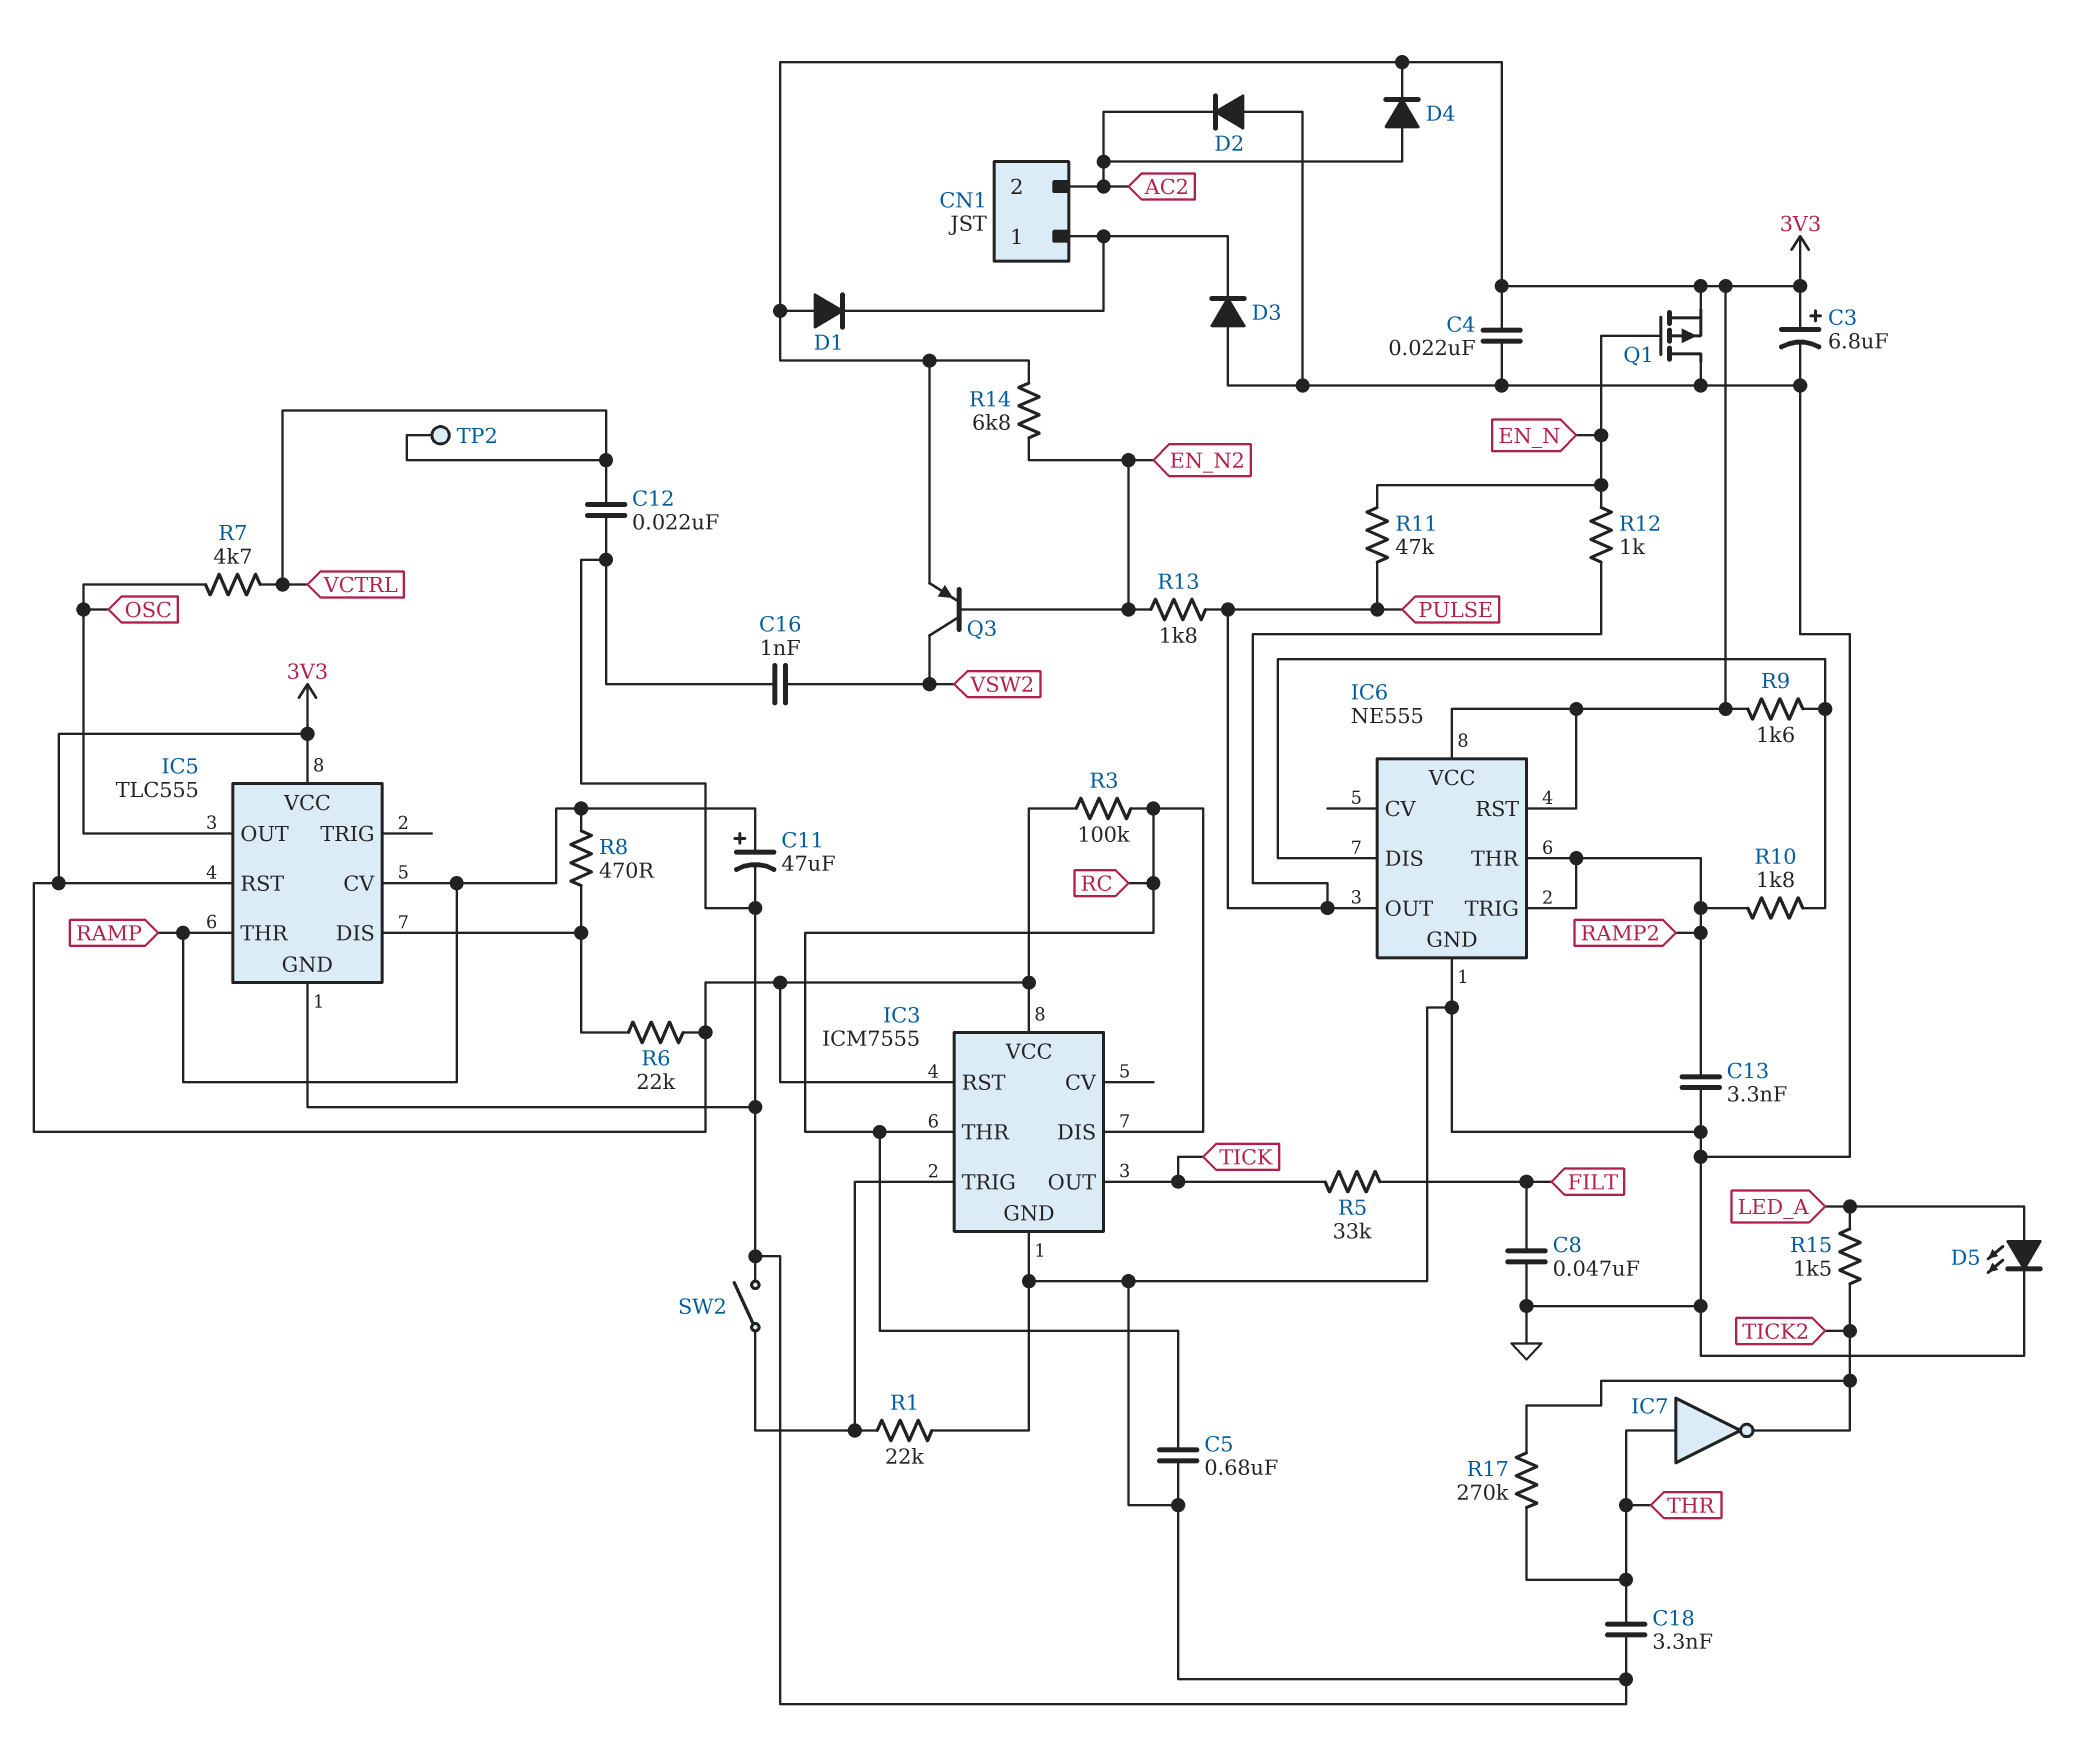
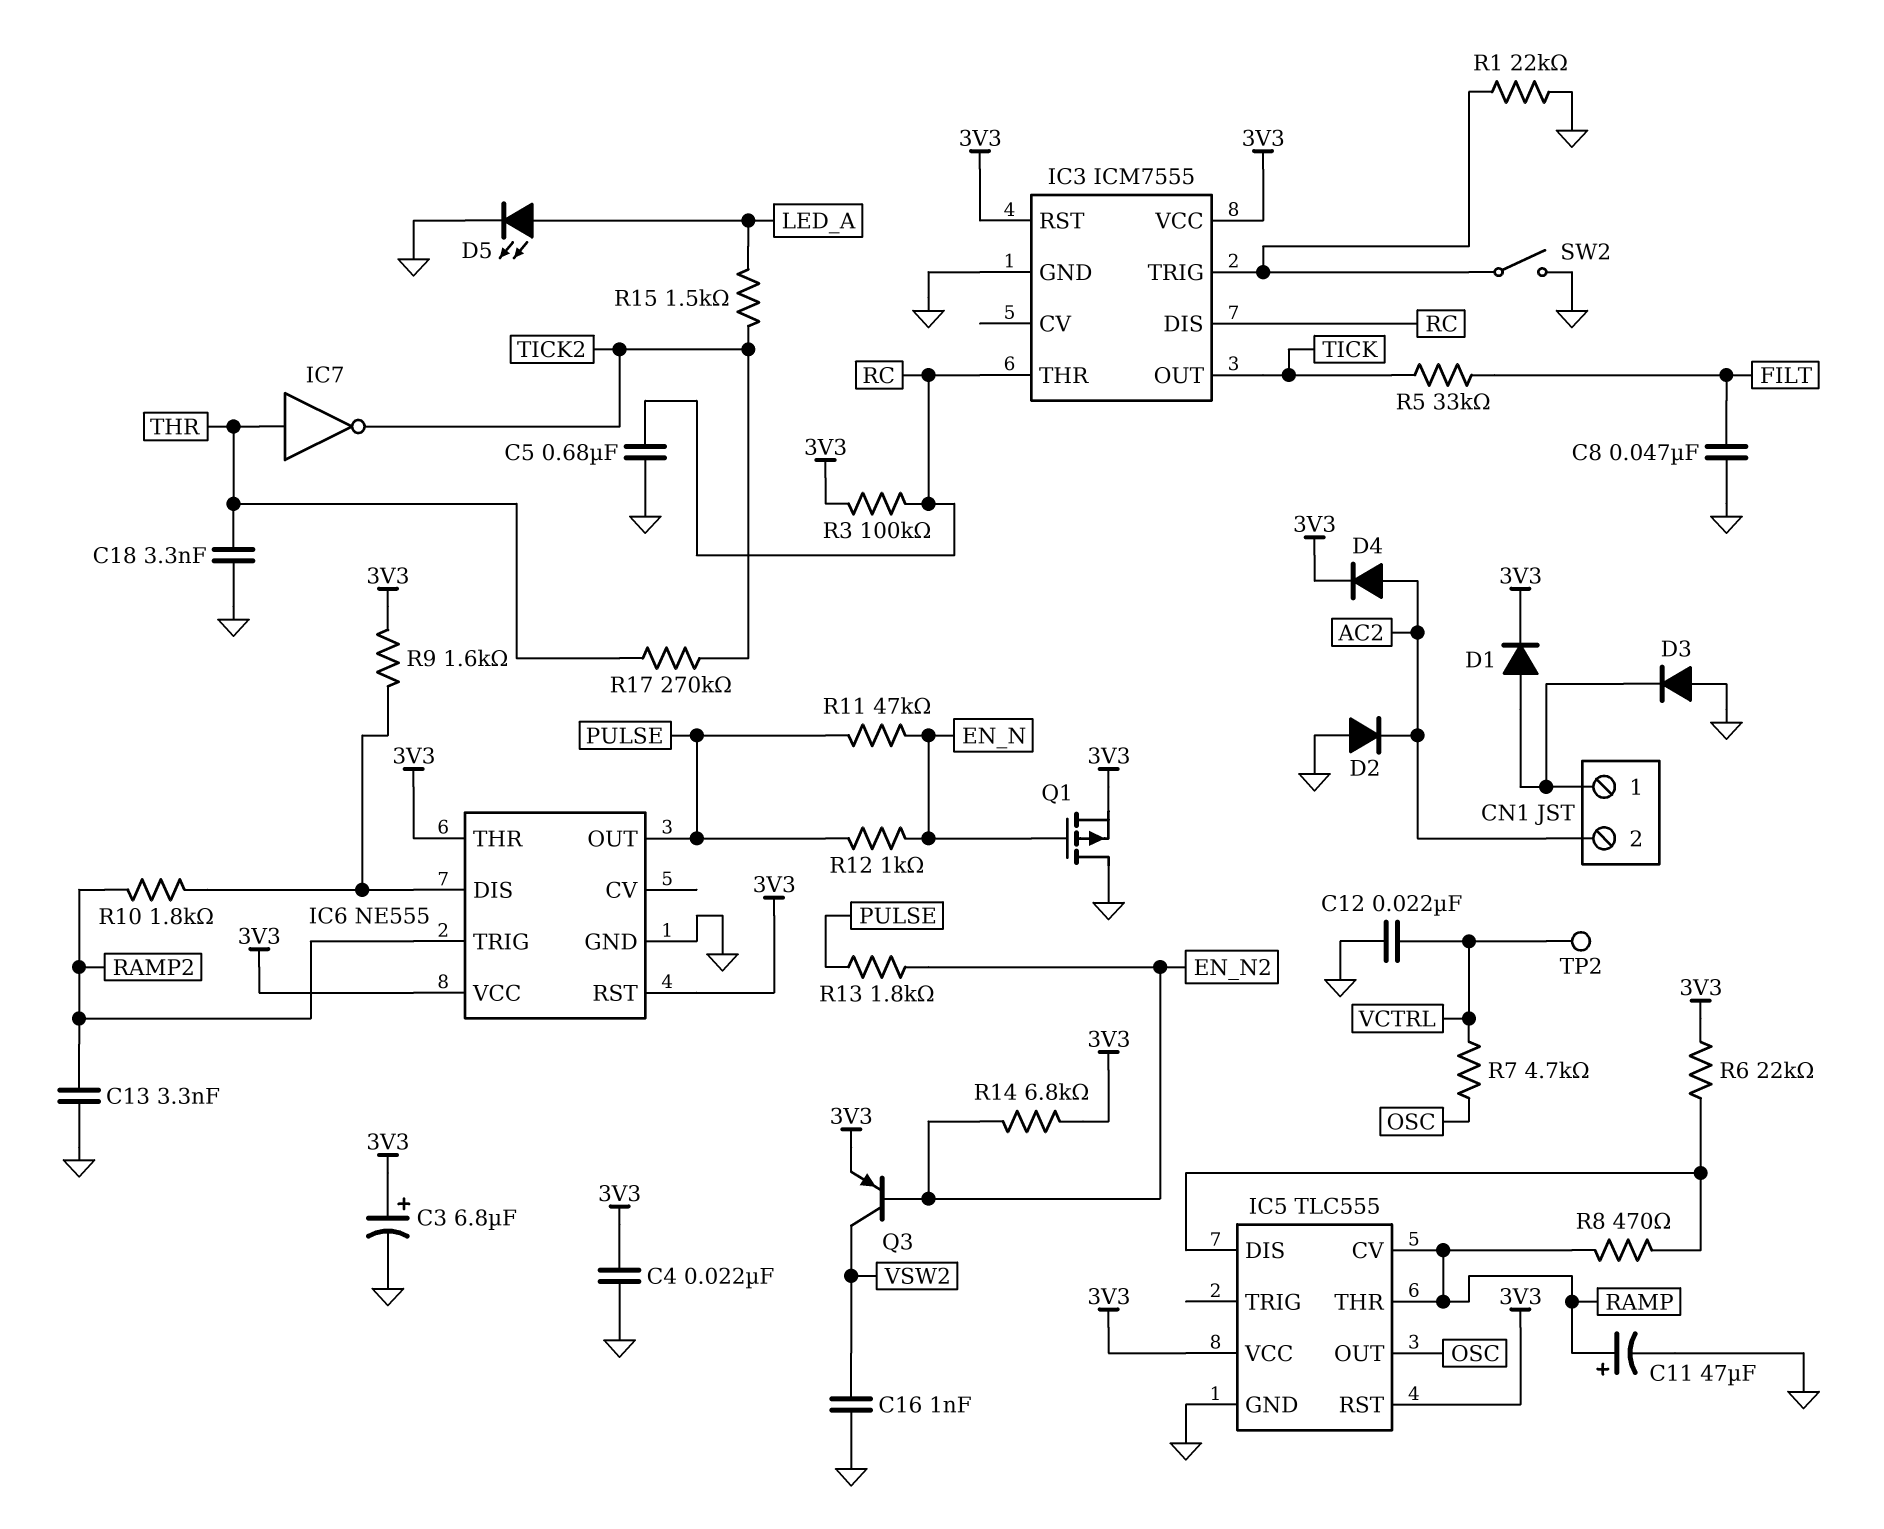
D1: diode (A 3V3, K CN1/1) -> diode (A CN1/1, K 3V3)
IC6 pin THR: RAMP2 -> 3V3

